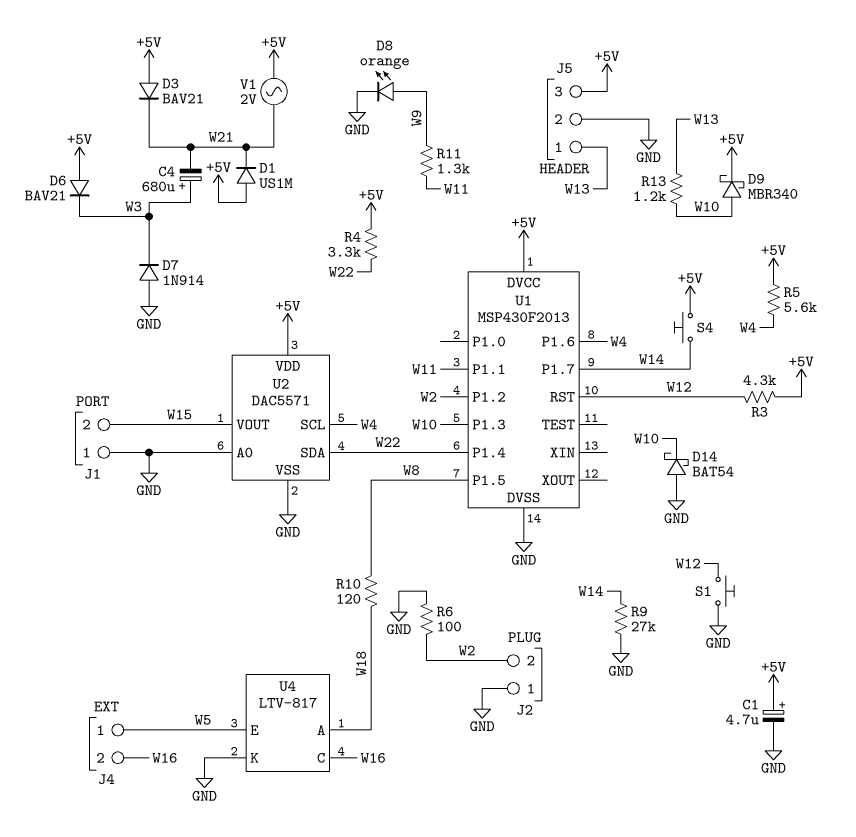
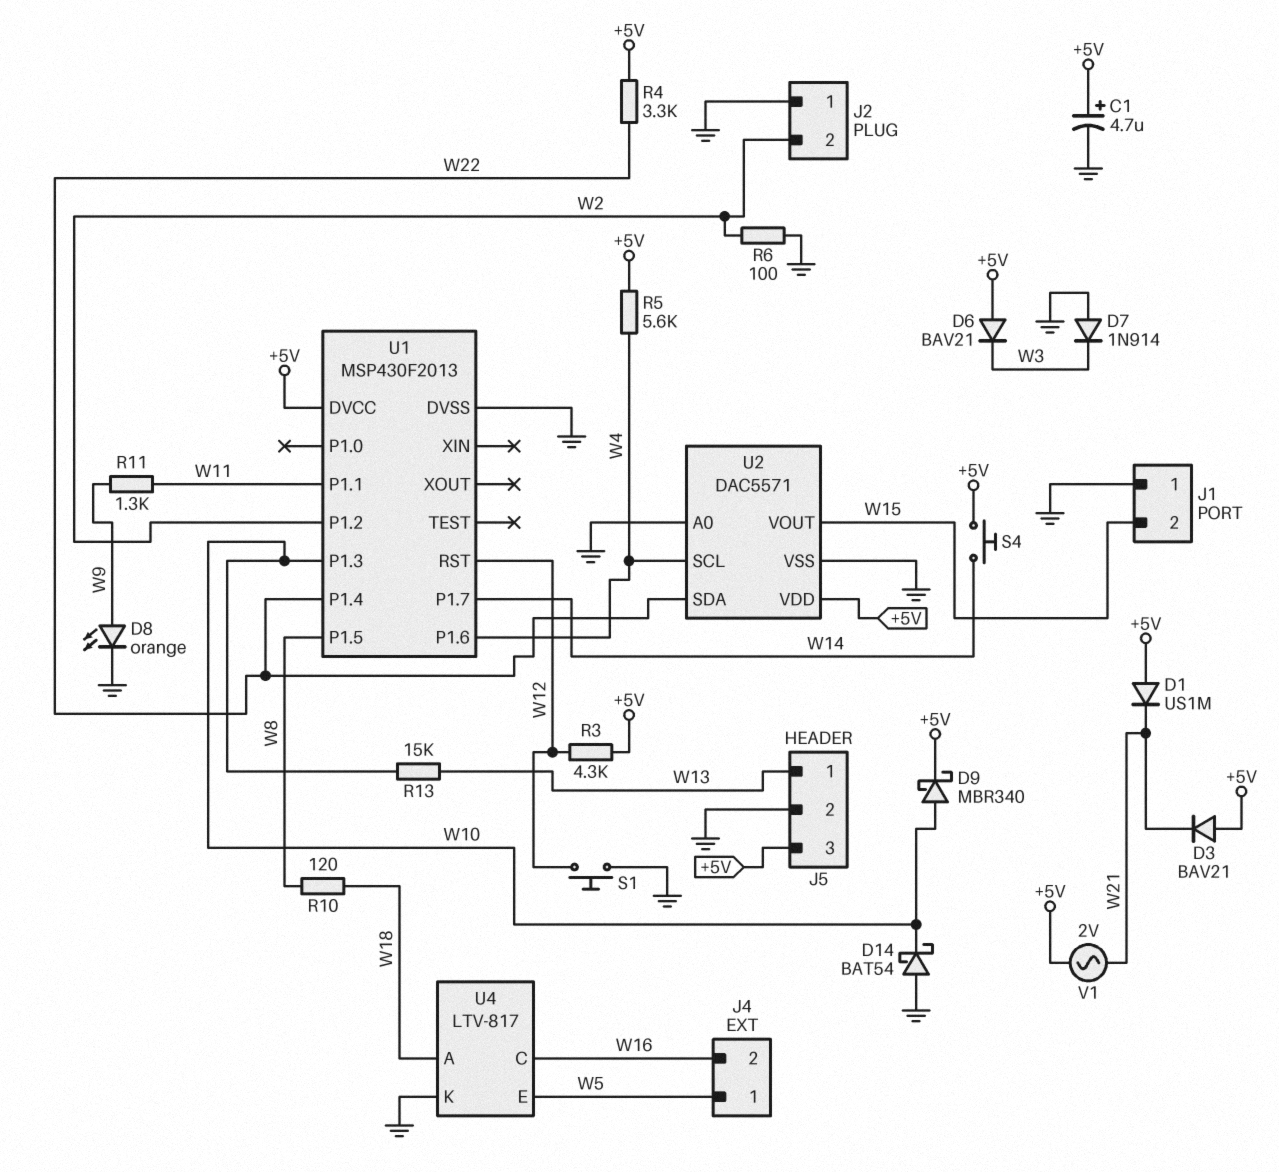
C4: 680uF (plus W3, minus W21) -> none
R9: 27k (GND, W14) -> none
R13: 1.2k (W10, W13) -> 15k (W10, W13)

